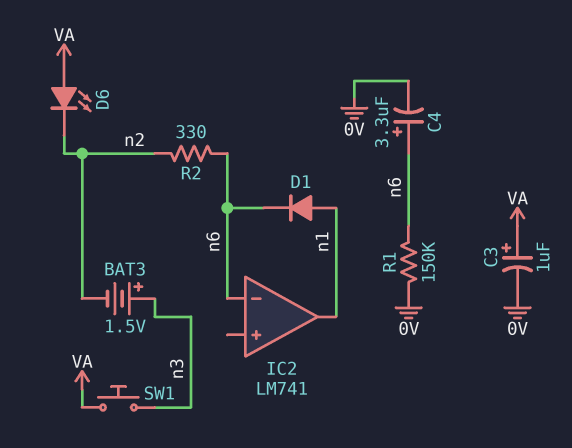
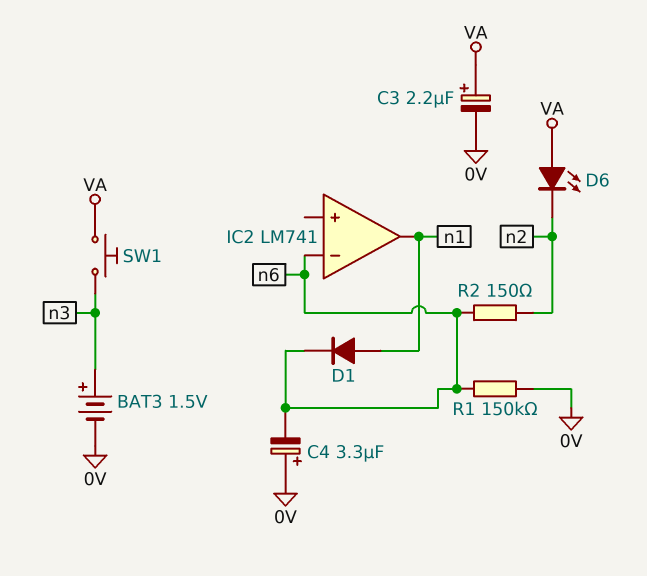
BAT3: 1.5V (plus n3, minus n2) -> 1.5V (plus n3, minus 0V)
C3: 1uF (plus VA, minus 0V) -> 2.2uF (plus VA, minus 0V)
C4: 3.3uF (plus n6, minus 0V) -> 3.3uF (plus 0V, minus n6)
R2: 330 (n2, n6) -> 150 (n2, n6)

